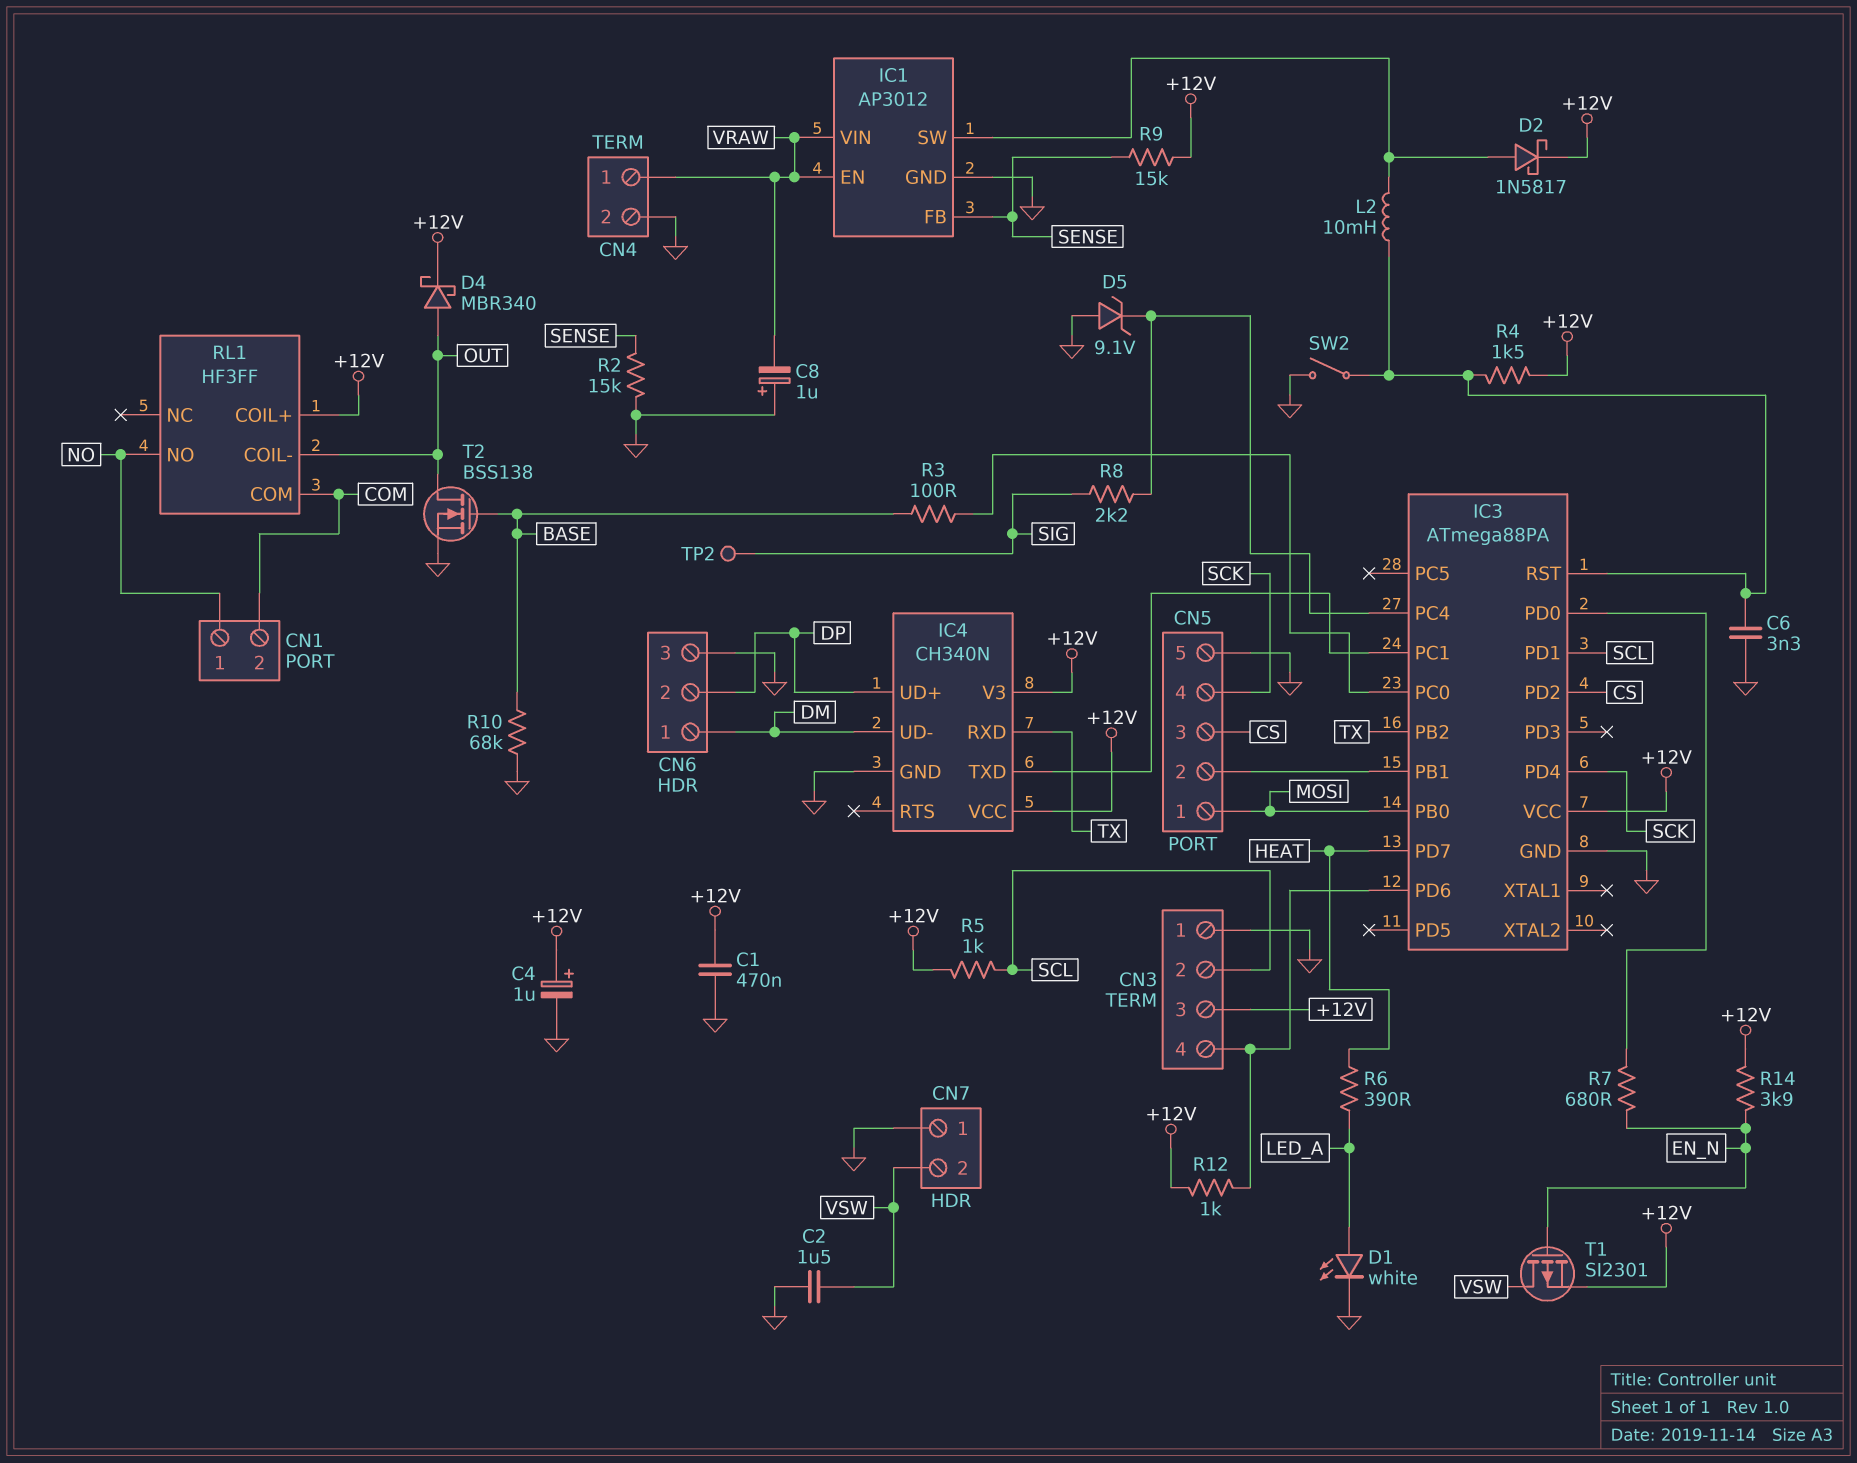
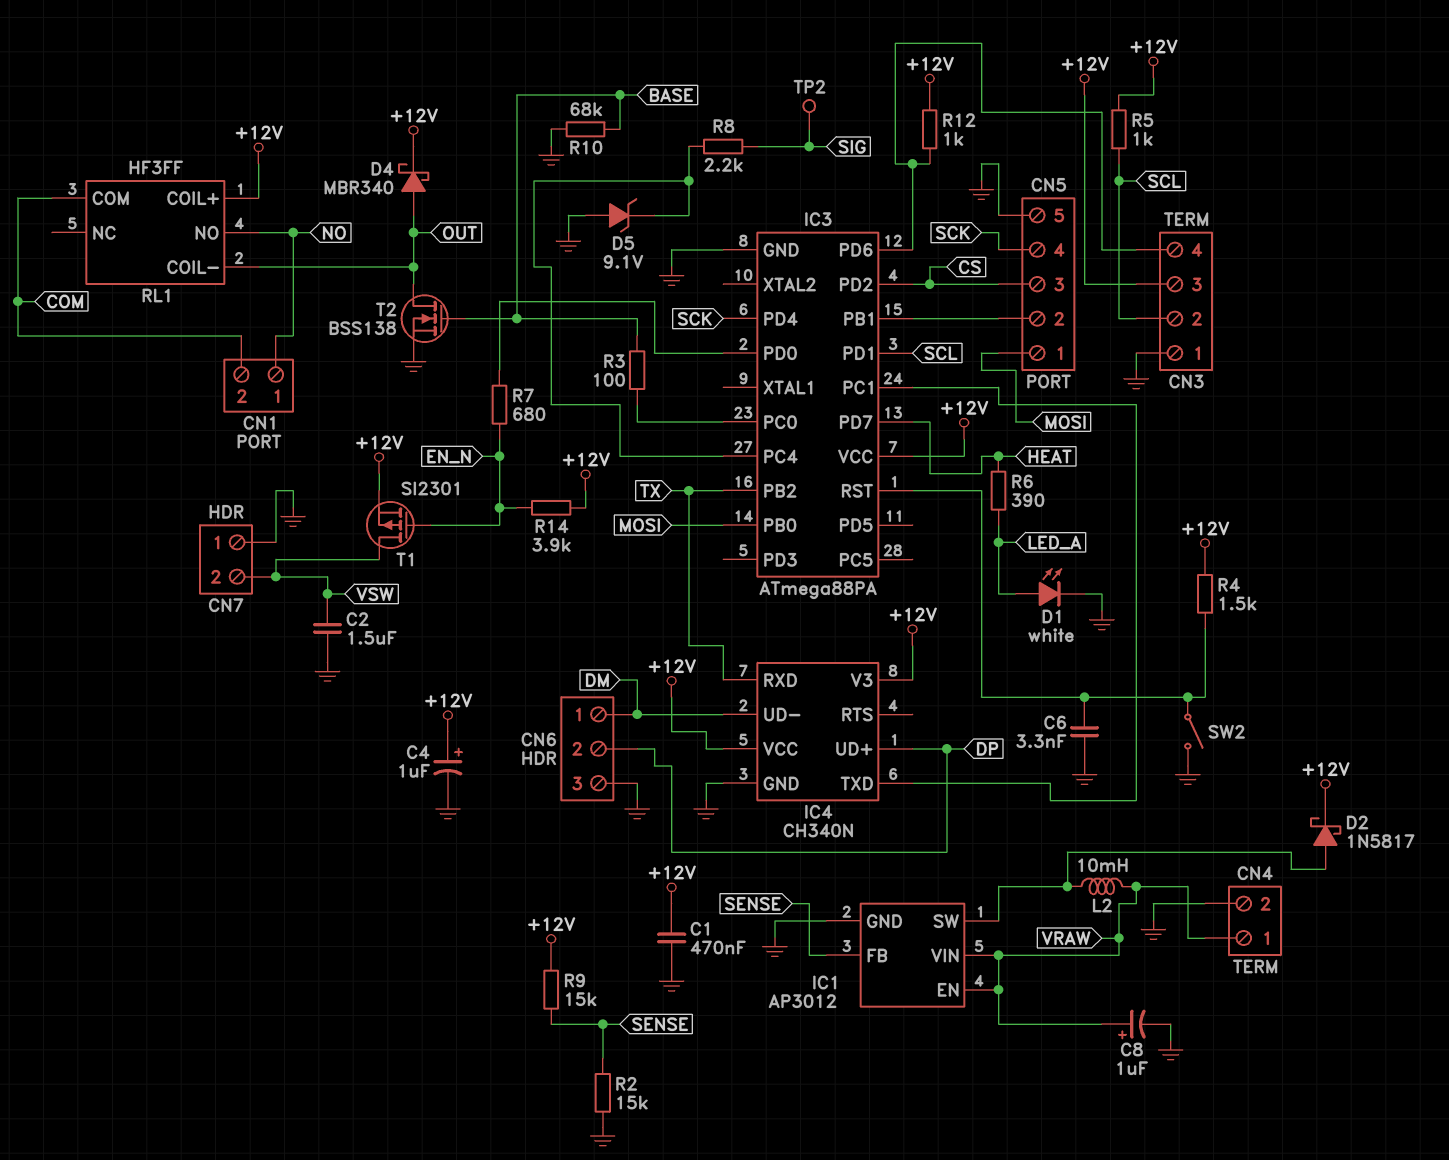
C8: 1uF (plus GND, minus VRAW) -> 1uF (plus VRAW, minus GND)
L2: 10mH (IC1/SW, IC3/RST) -> 10mH (IC1/SW, VRAW)

